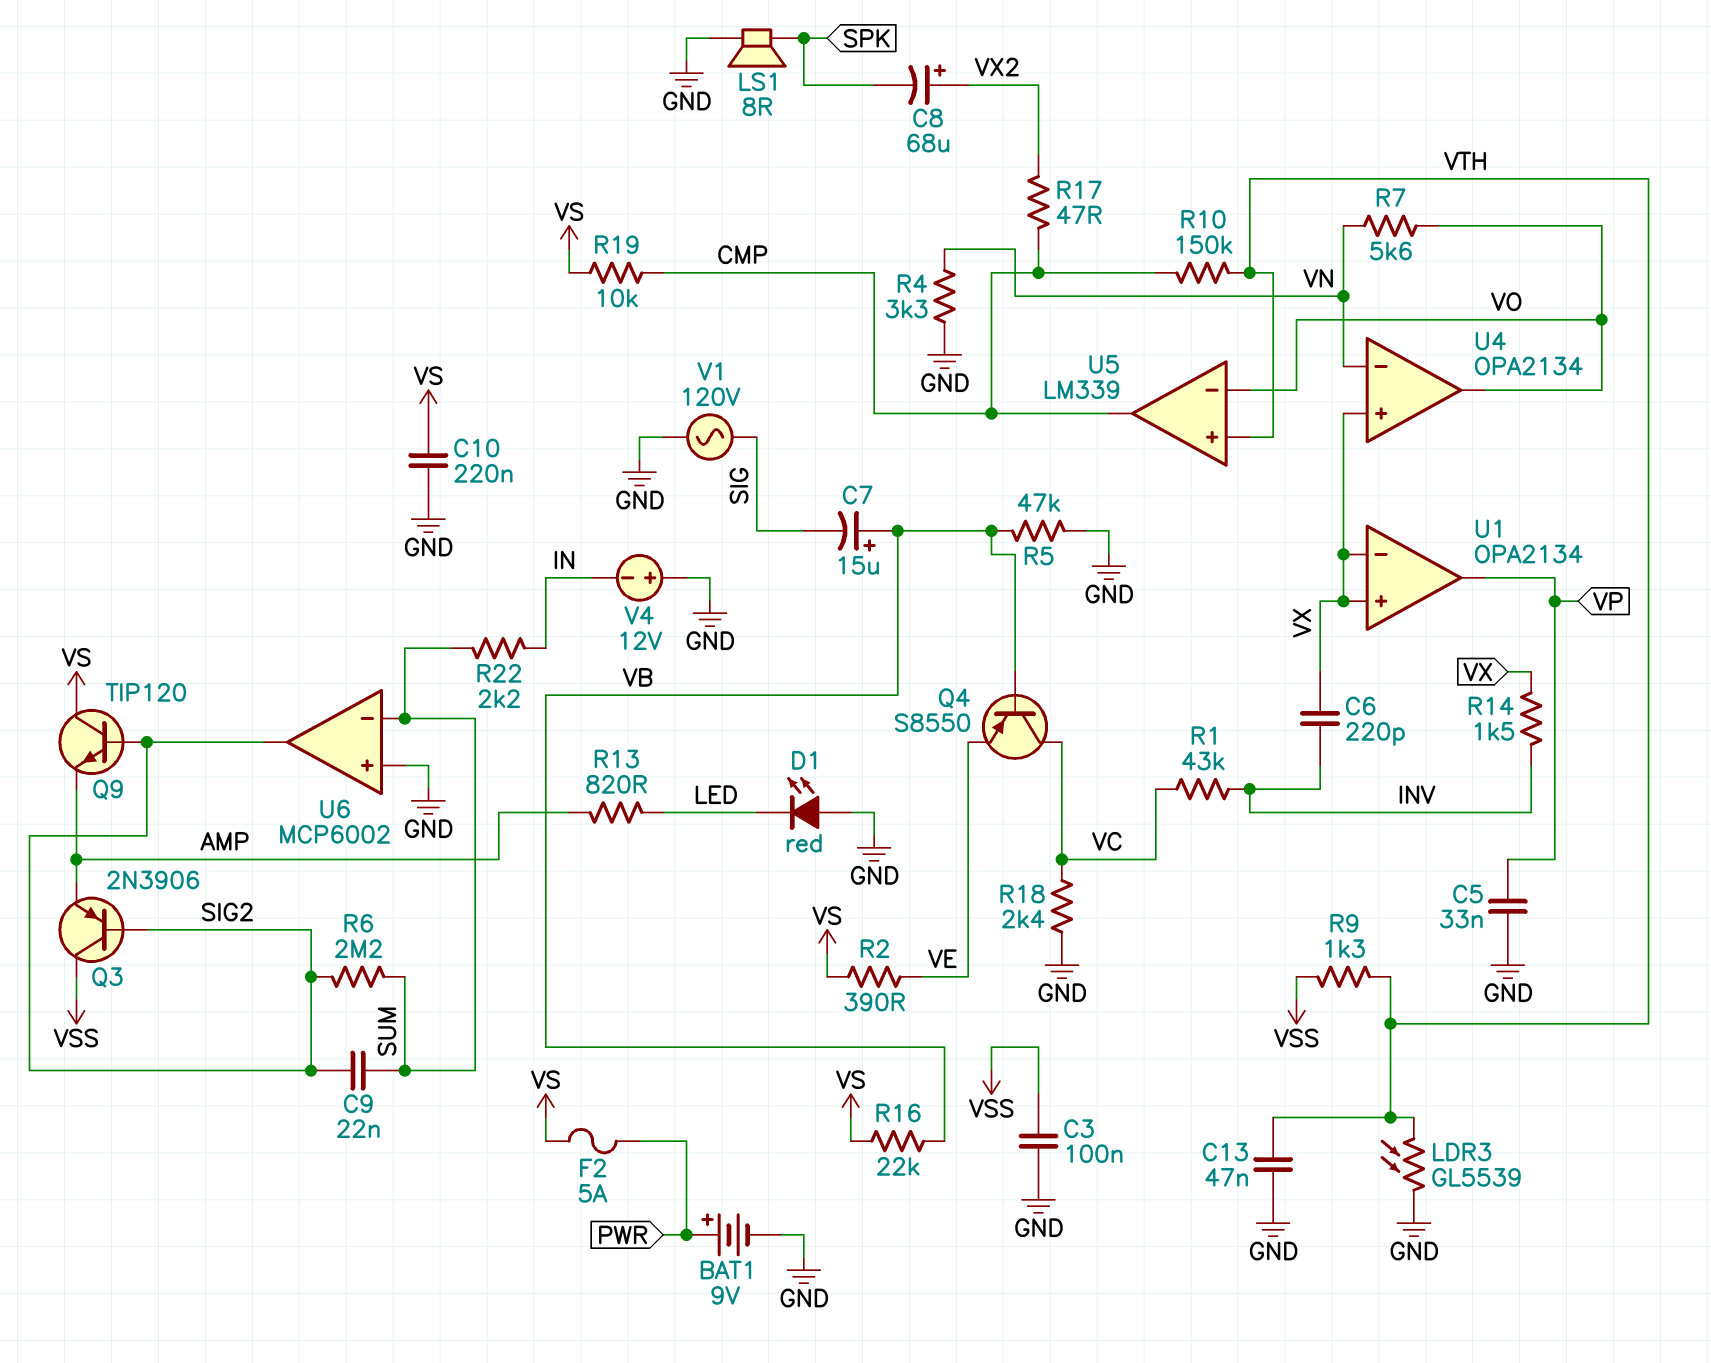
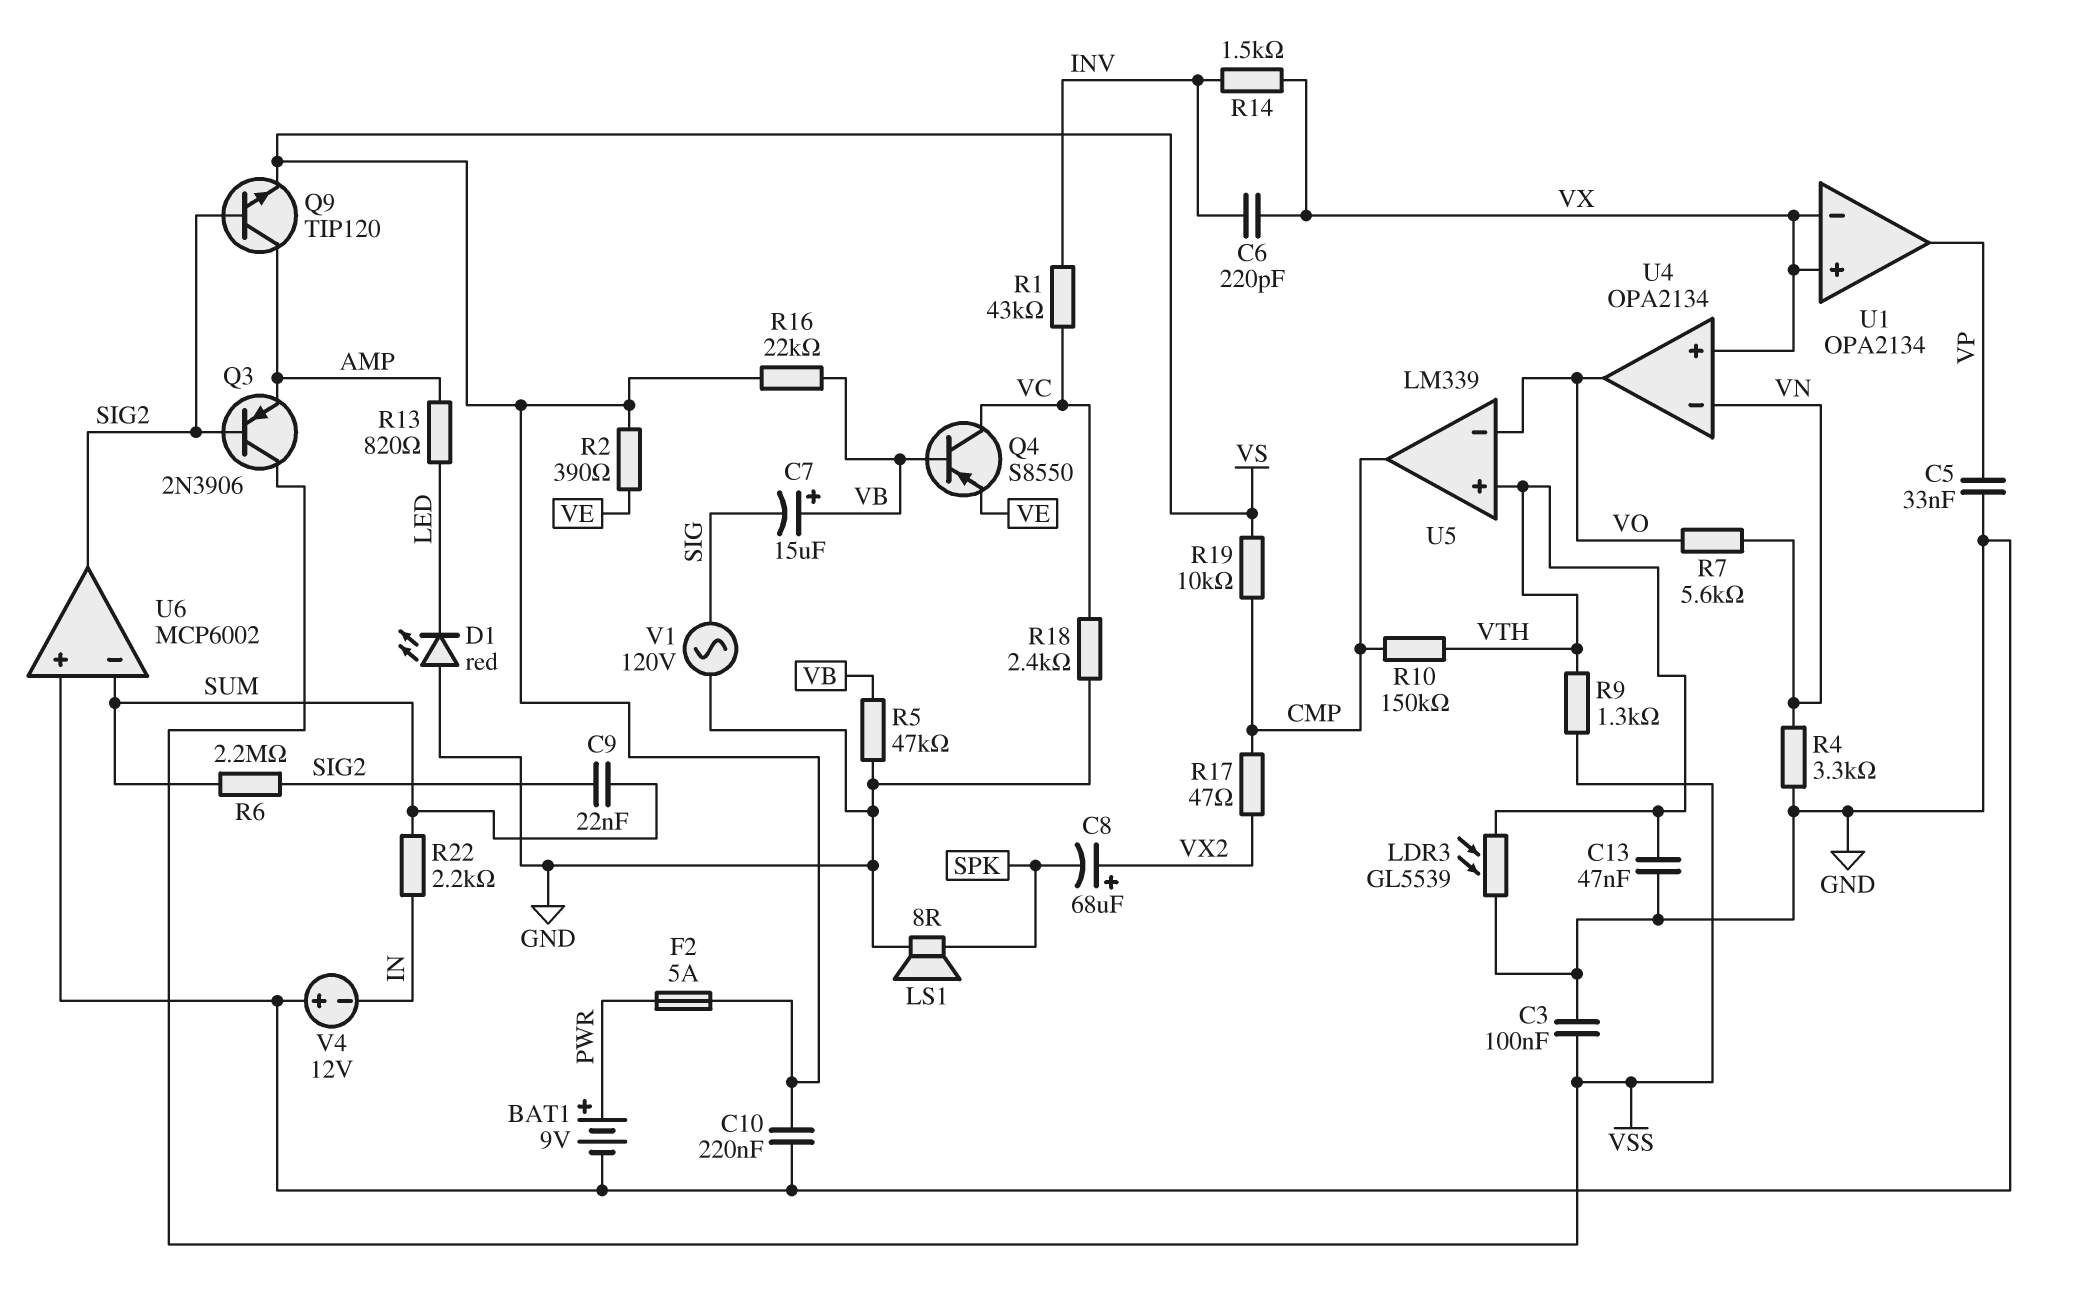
Q9: NPN TIP120 (B SIG2, C VS, E AMP) -> NPN TIP120 (B SIG2, C AMP, E VS)

